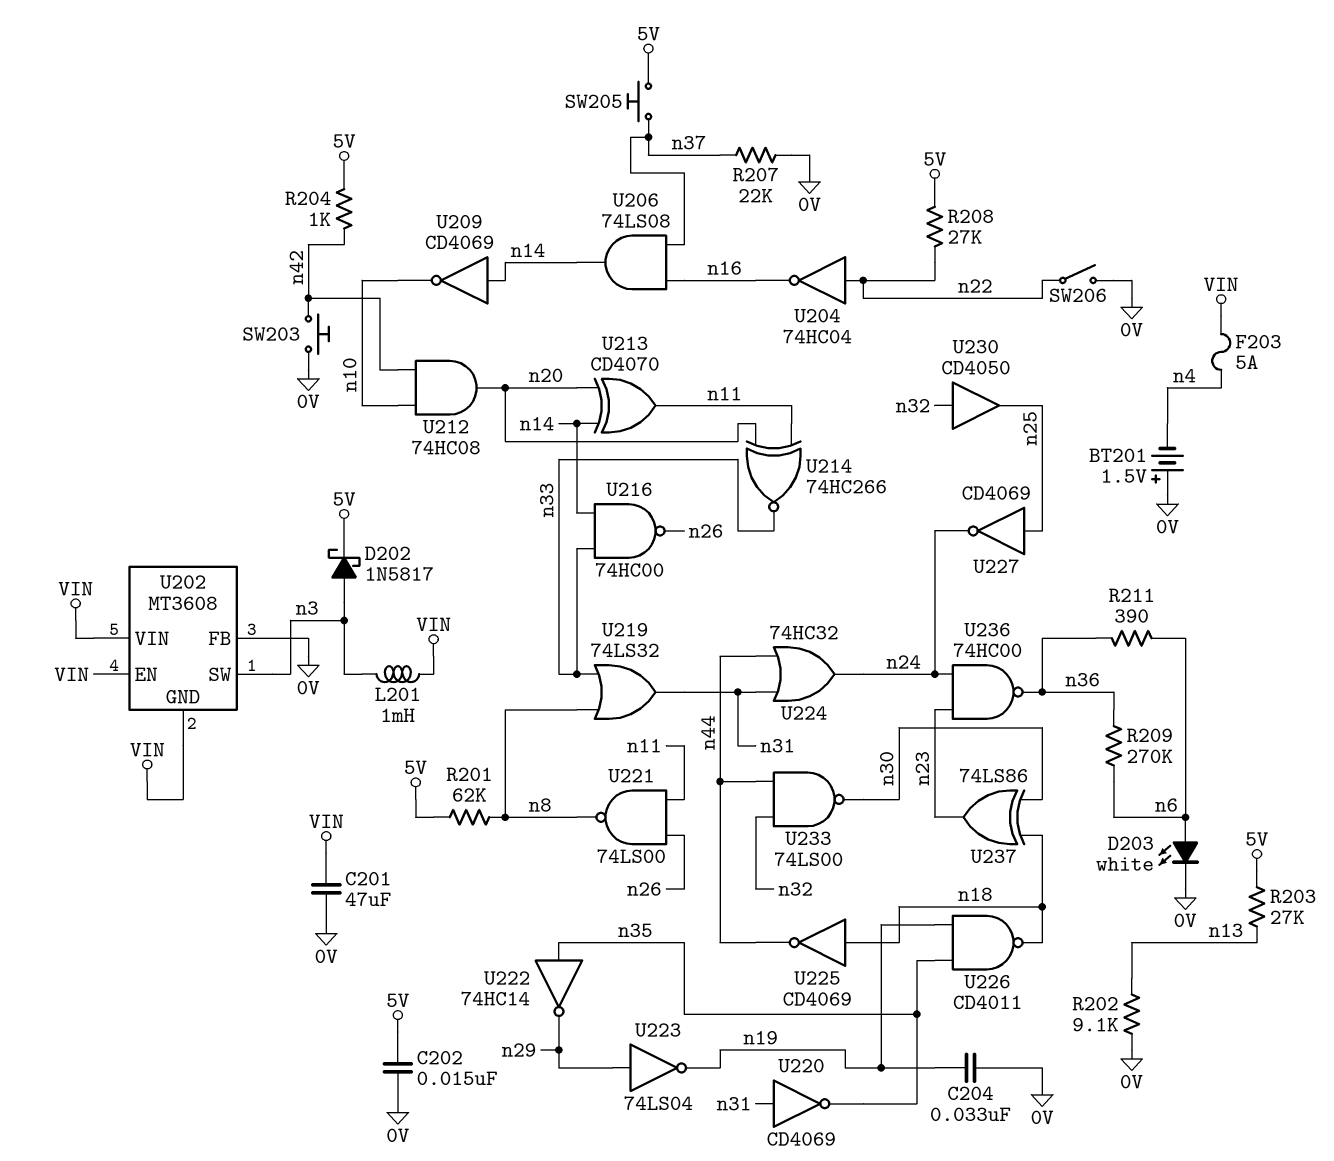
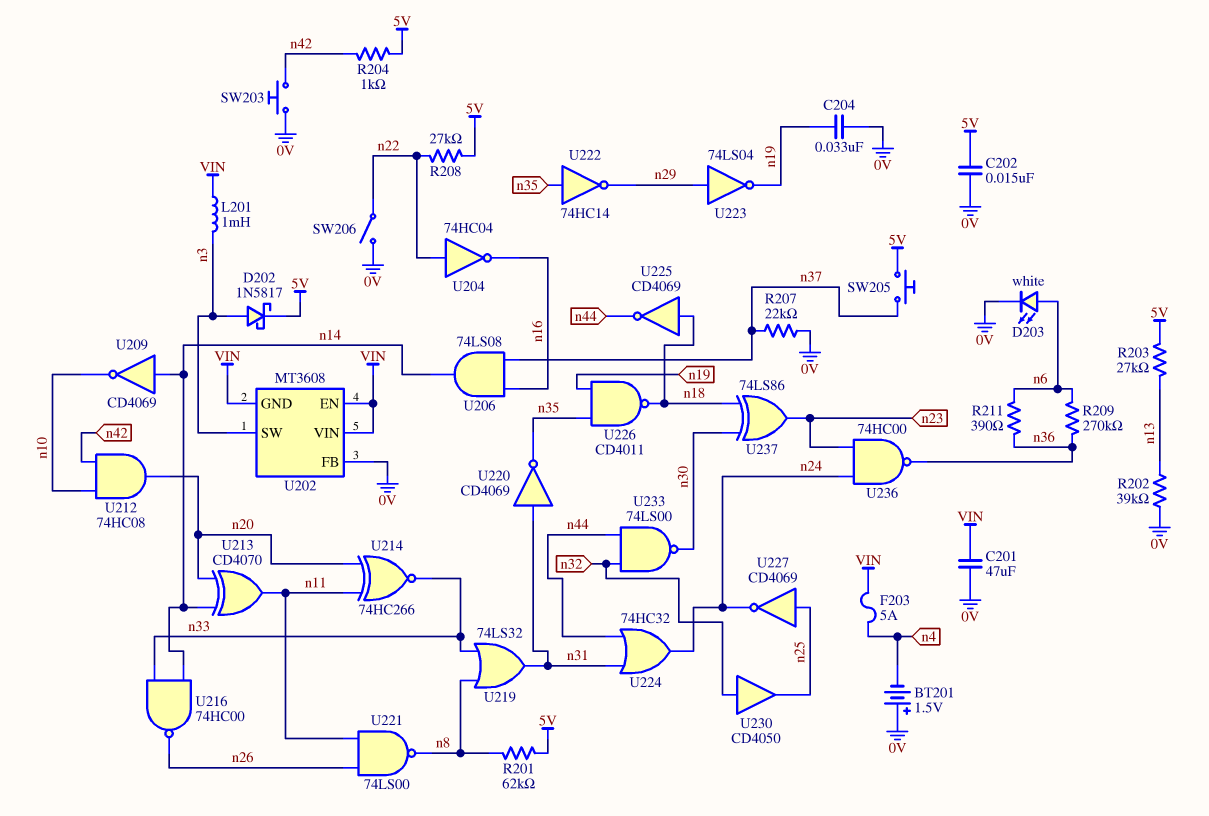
R202: 9.1k (0V, n13) -> 39k (0V, n13)

